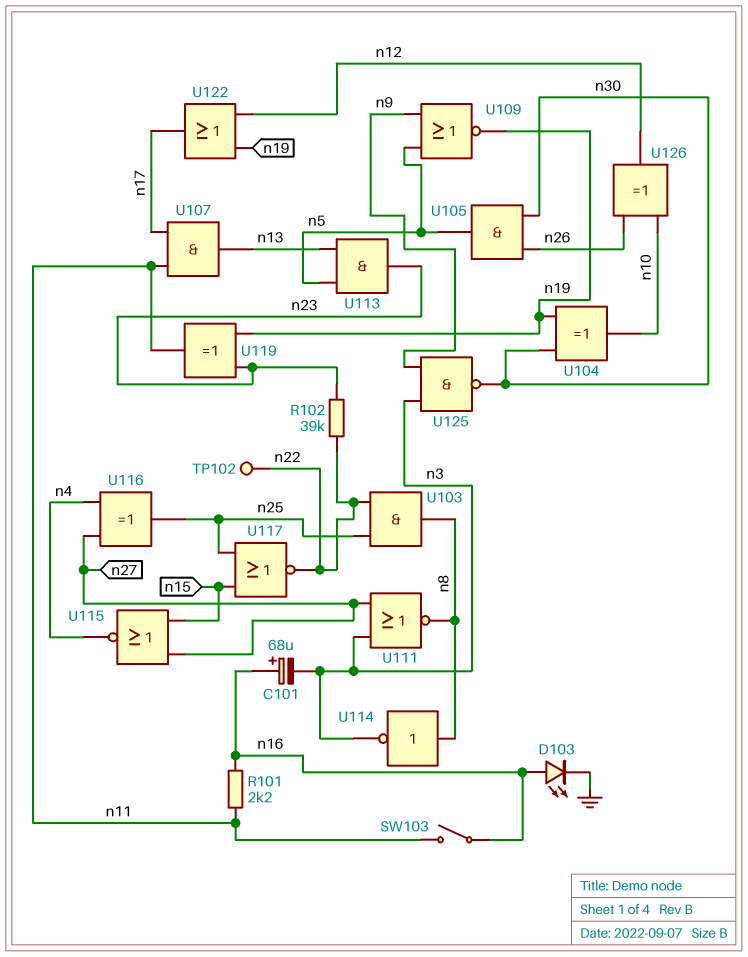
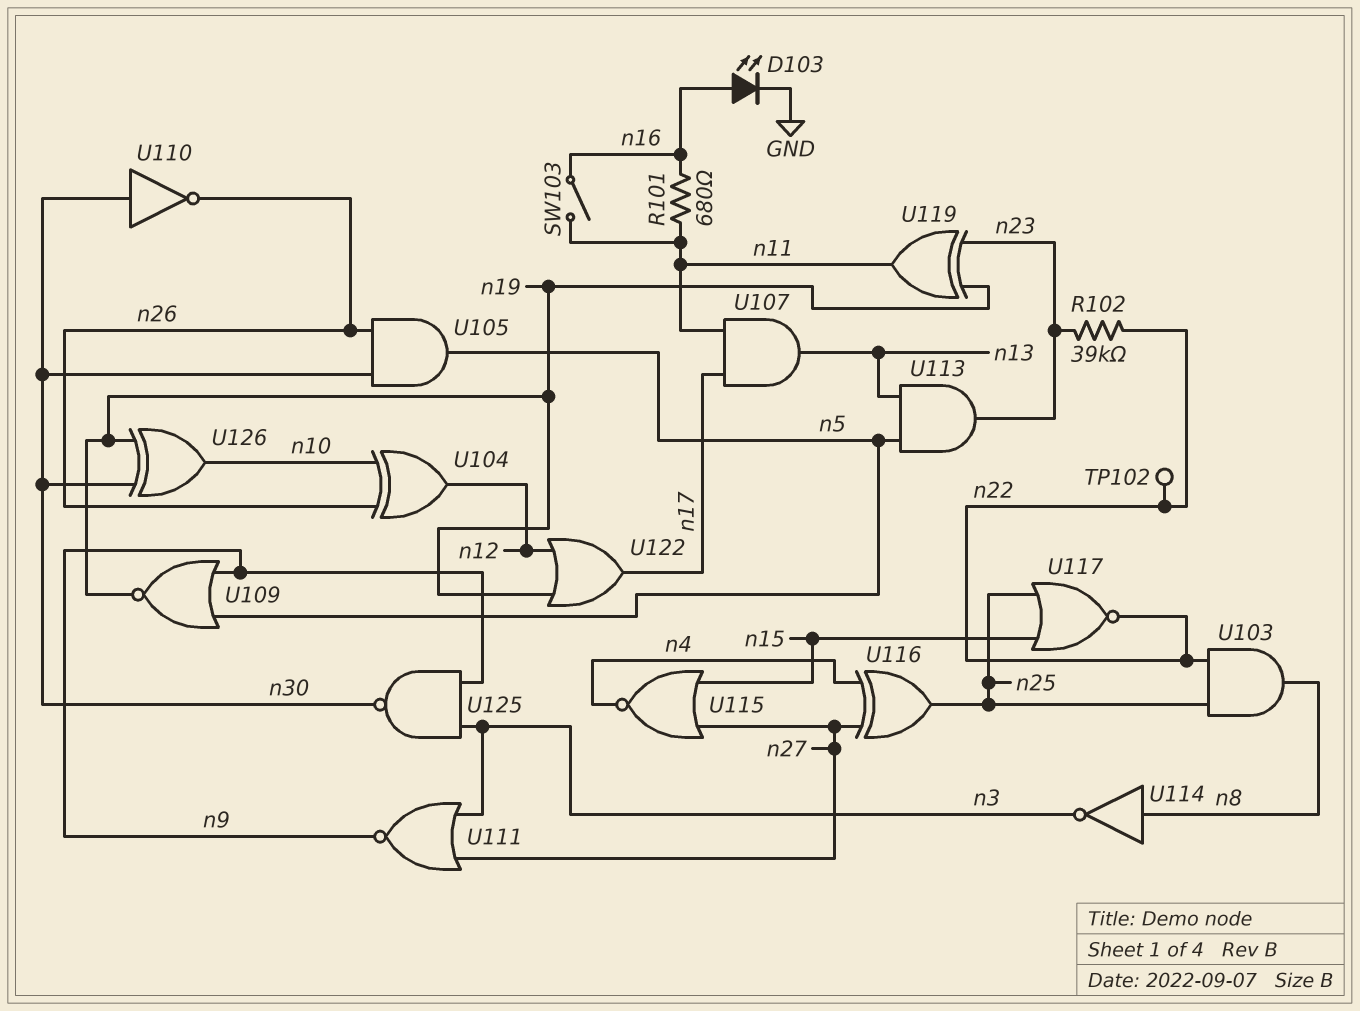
C101: 68uF (plus n16, minus n3) -> none
R101: 2.2k (n11, n16) -> 680 (n11, n16)
U104: XOR (in n19, in n30, out n10) -> XOR (in n10, in n26, out n12)
U110: none -> NOT (in n30, out n26)
U111: NOR (in n3, in n27, out n8) -> NOR (in n3, in n27, out n9)
U126: XOR (in n10, in n26, out n12) -> XOR (in n19, in n30, out n10)

